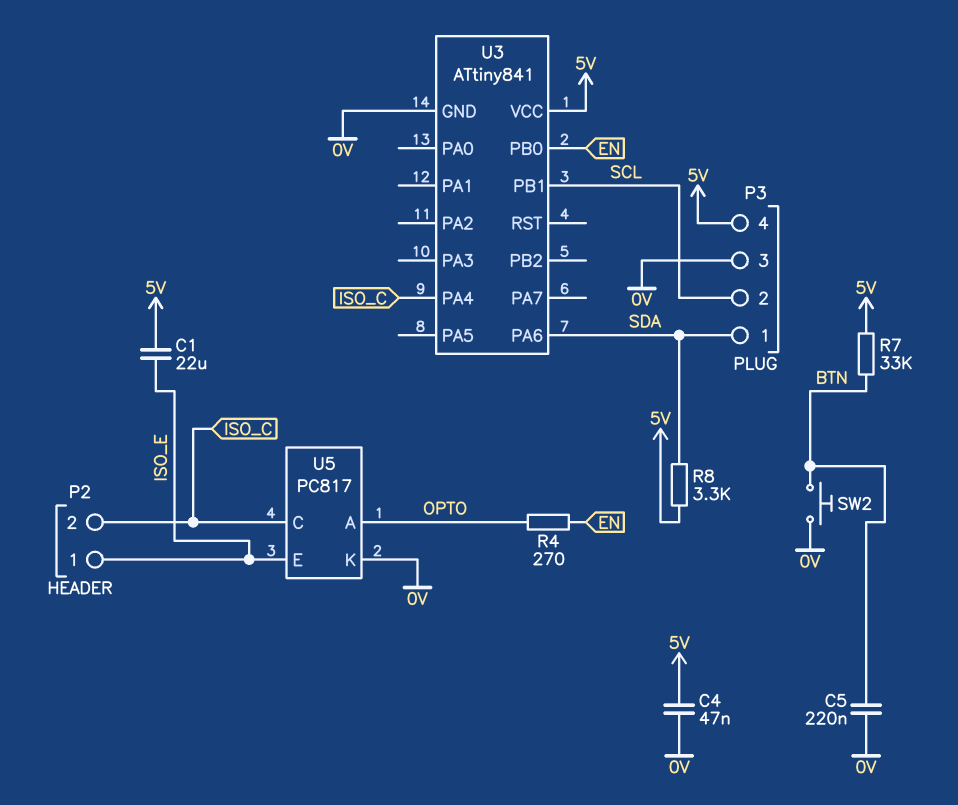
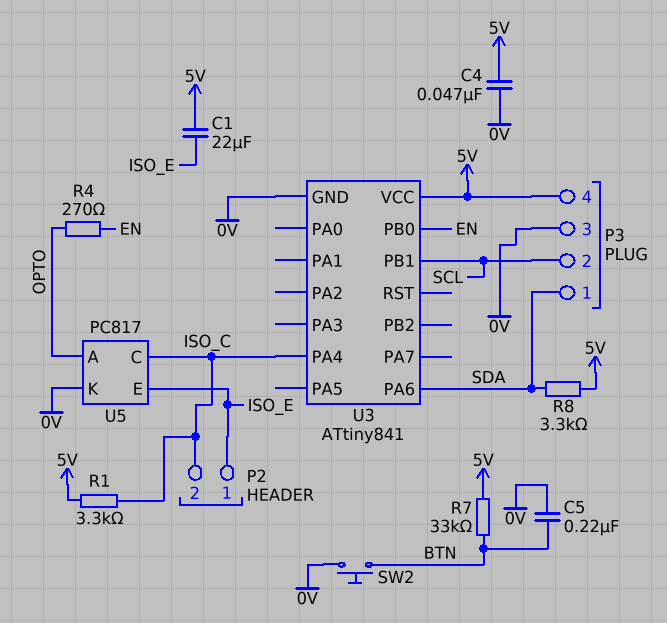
R1: none -> 3.3k (5V, ISO_C)

